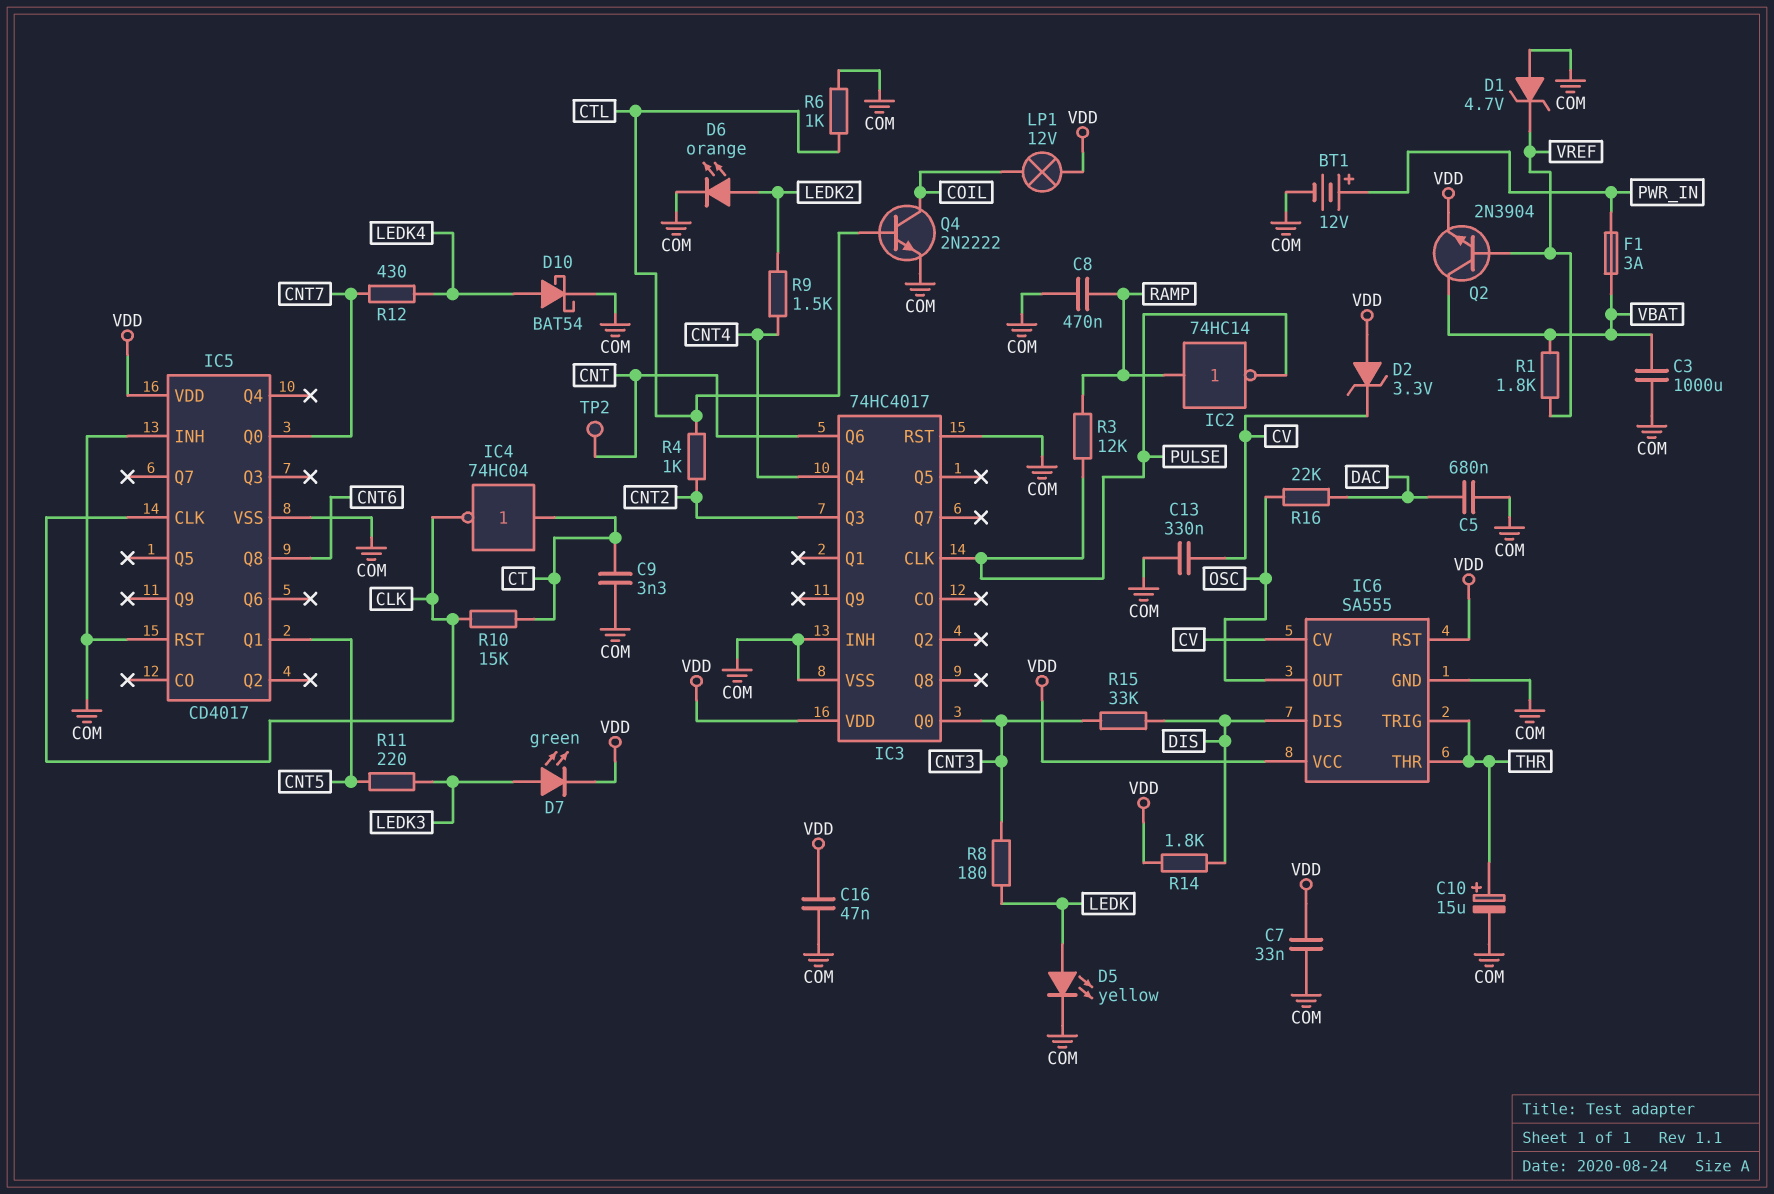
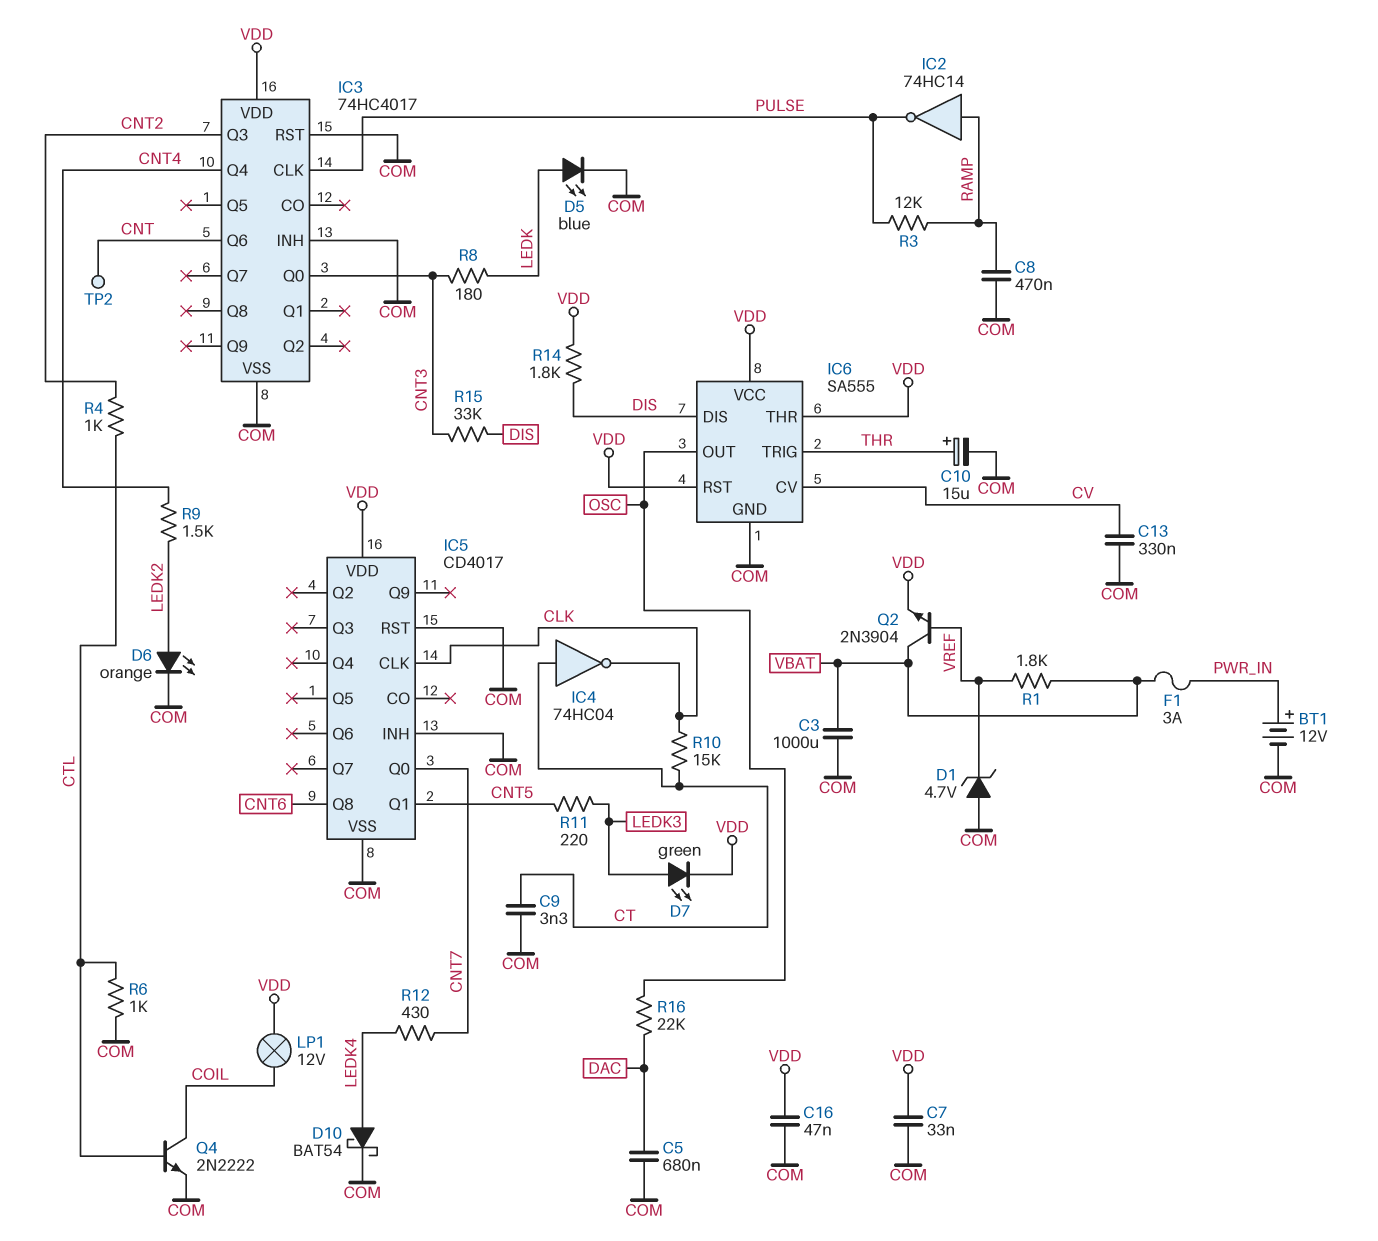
D2: zener 3.3V (A VDD, K CV) -> none
D5: LED yellow (A LEDK, K COM) -> LED blue (A LEDK, K COM)
IC6 pin THR: THR -> VDD

